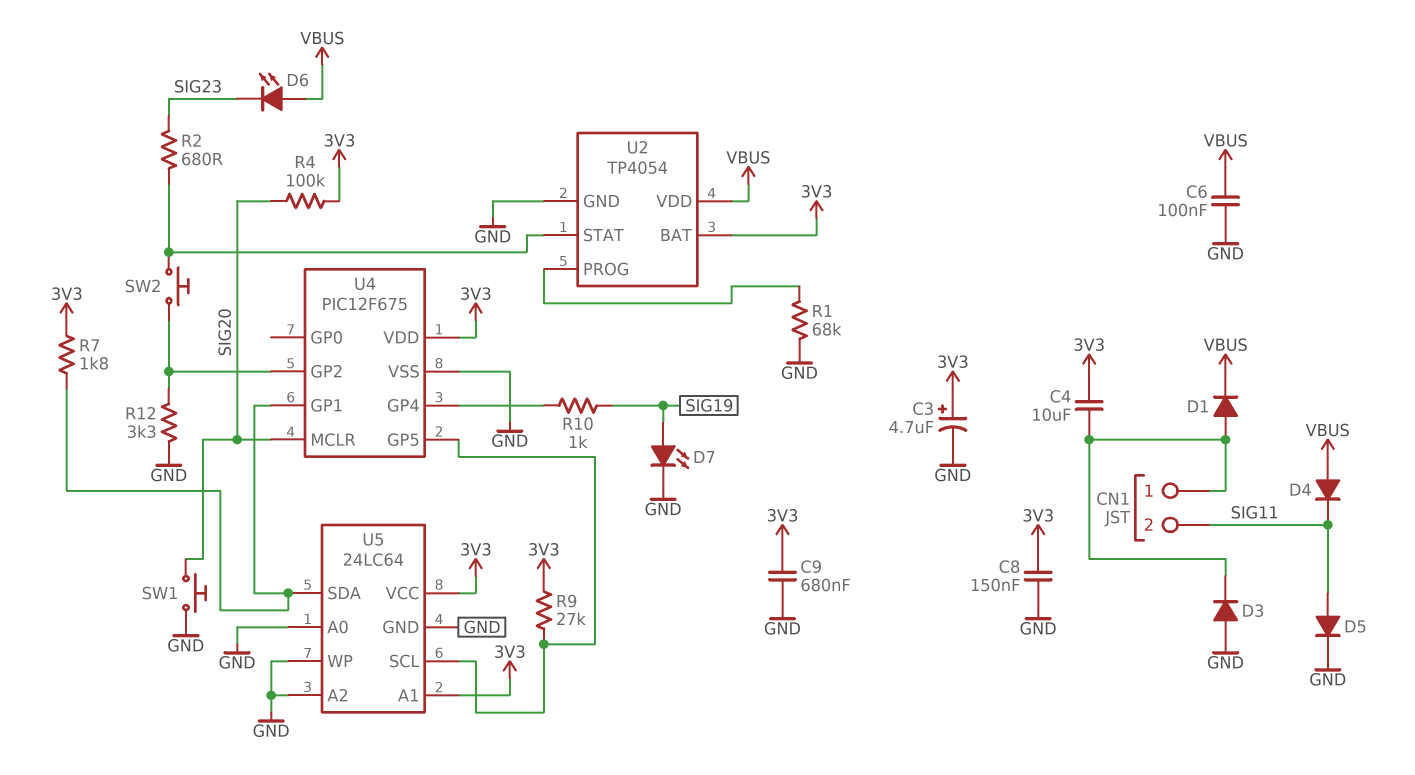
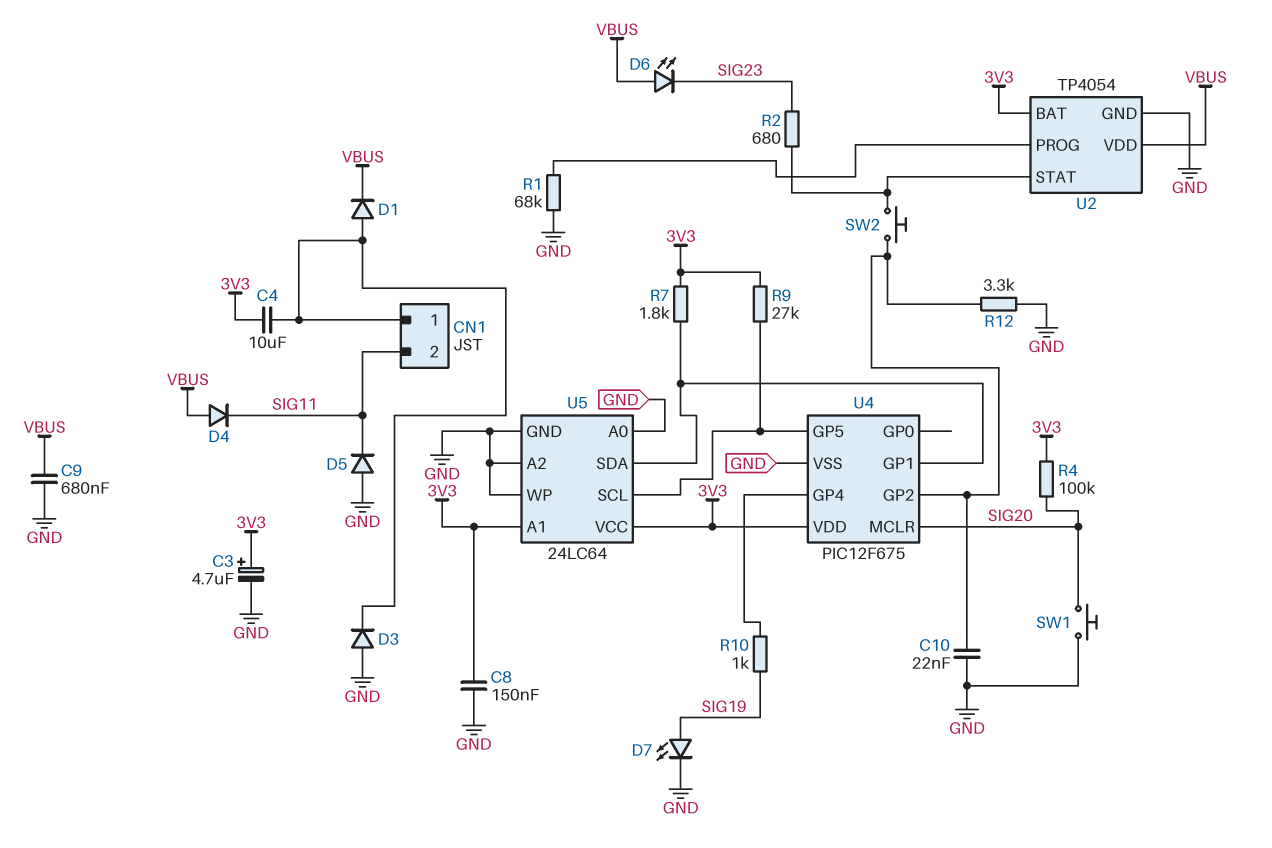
C6: 100nF (GND, VBUS) -> none
C9: 680nF (3V3, GND) -> 680nF (GND, VBUS)
C10: none -> 22nF (GND, U4/GP2)
D5: diode (A SIG11, K GND) -> diode (A GND, K SIG11)

